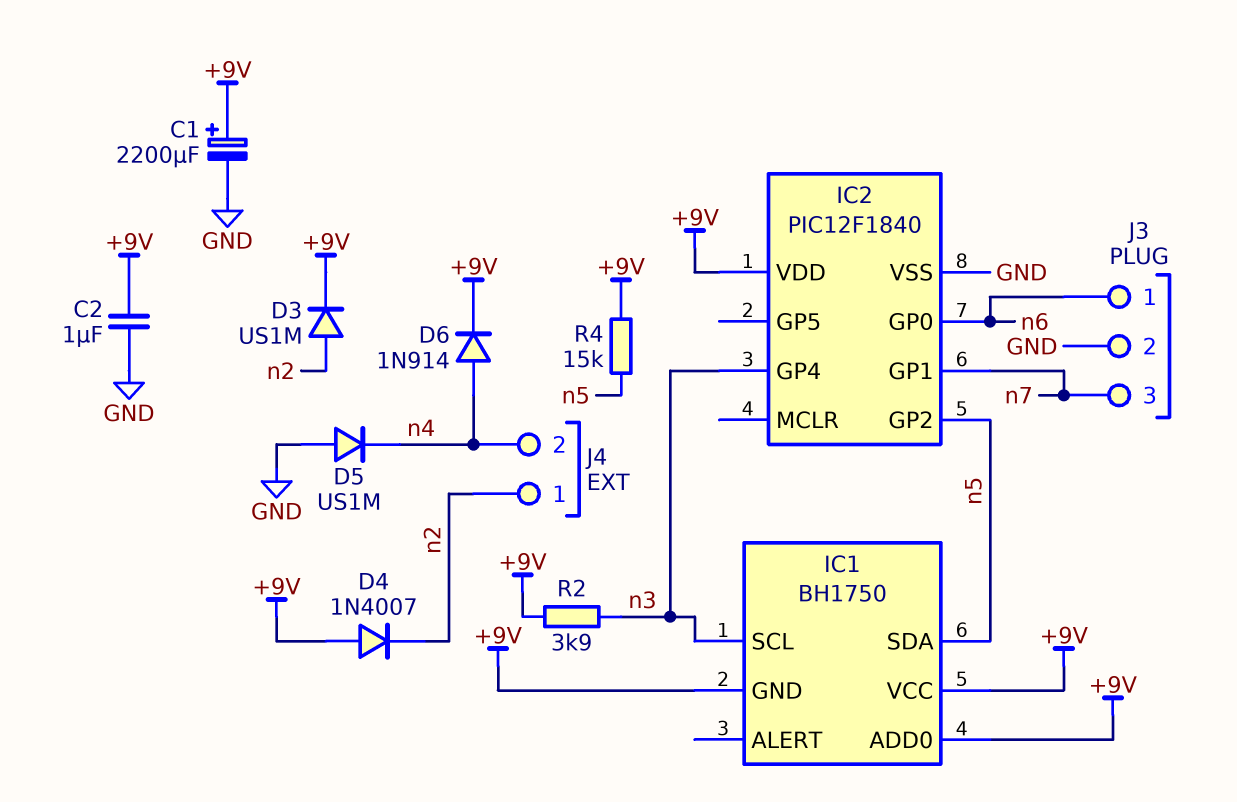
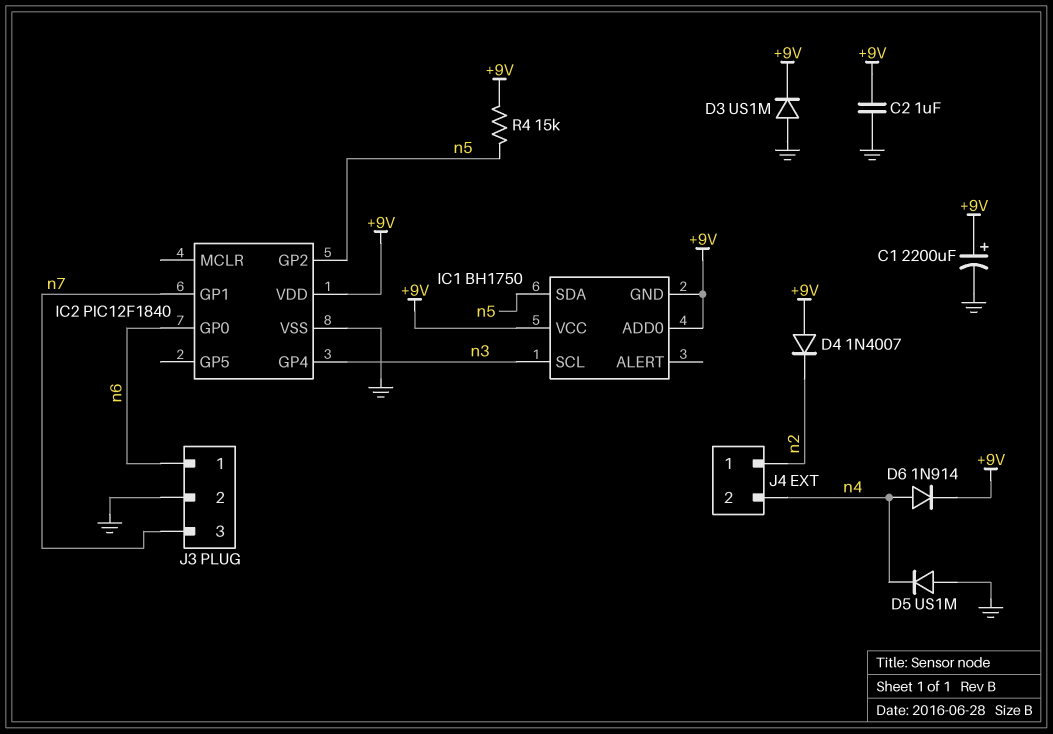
D3: diode US1M (A n2, K +9V) -> diode US1M (A GND, K +9V)
R2: 3.9k (+9V, n3) -> none

